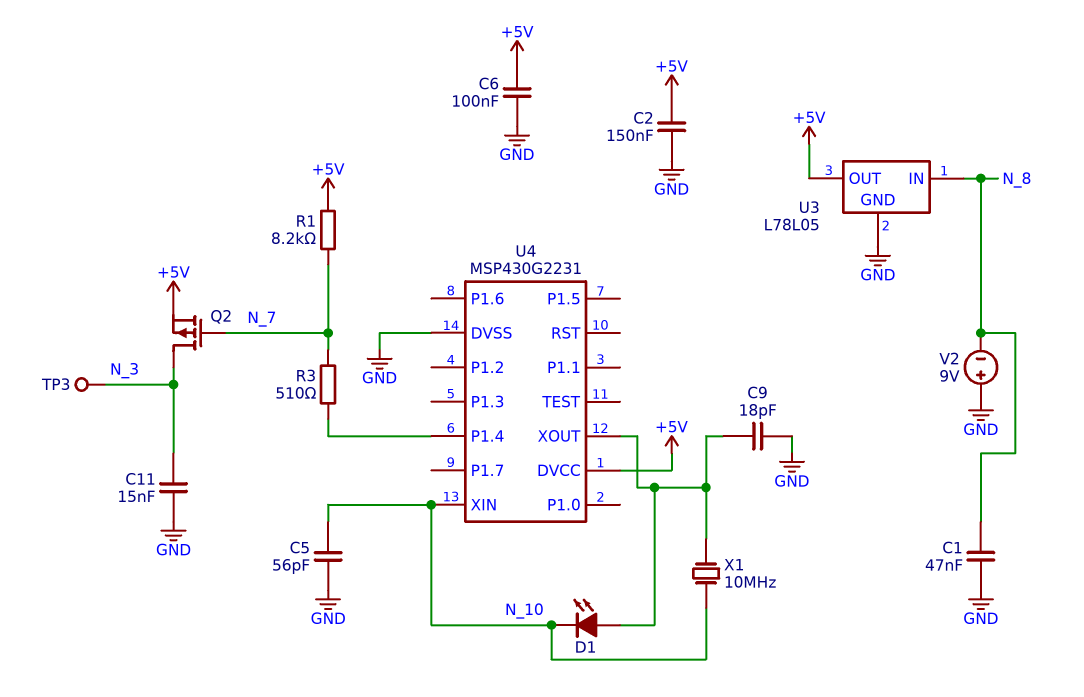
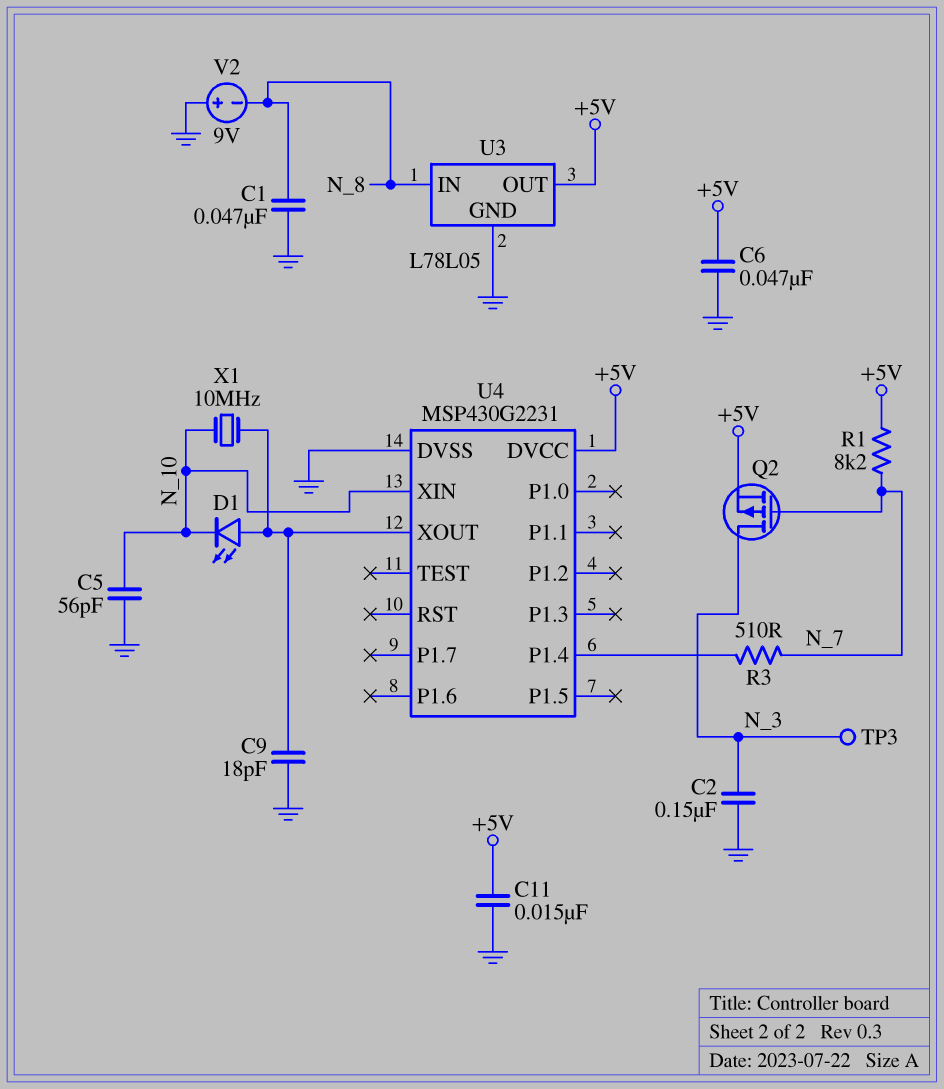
C2: 150nF (+5V, GND) -> 150nF (GND, N_3)
C6: 100nF (+5V, GND) -> 47nF (+5V, GND)
C11: 15nF (GND, N_3) -> 15nF (+5V, GND)

